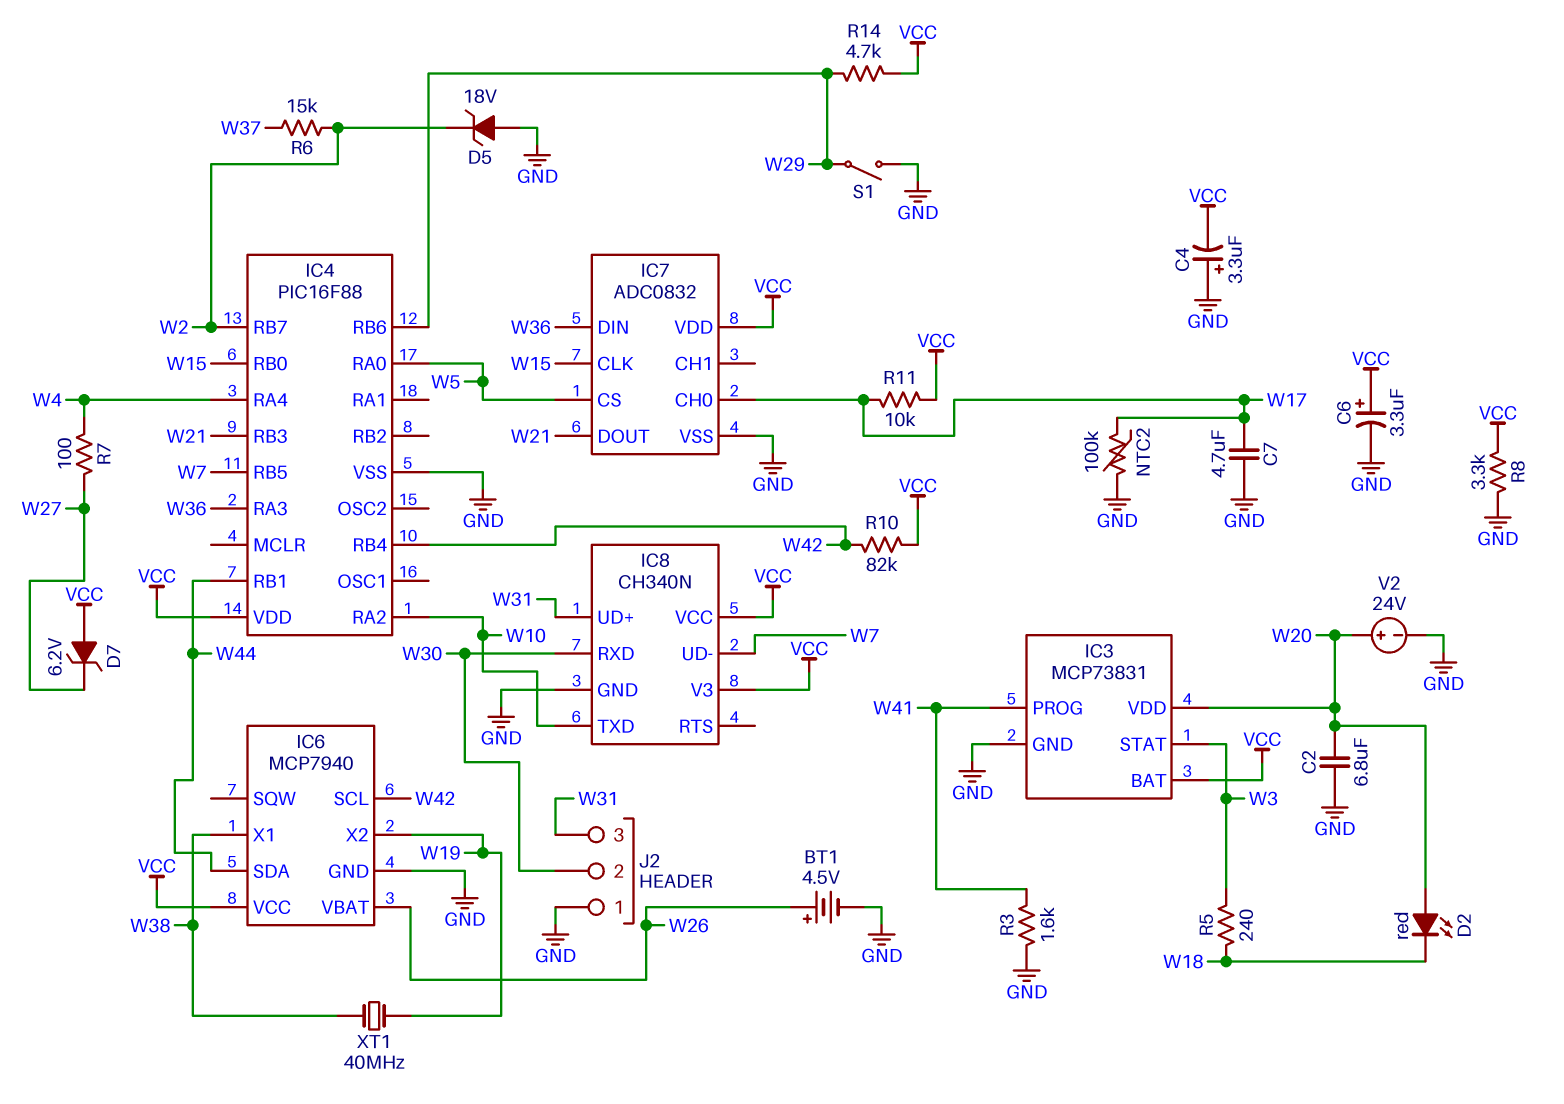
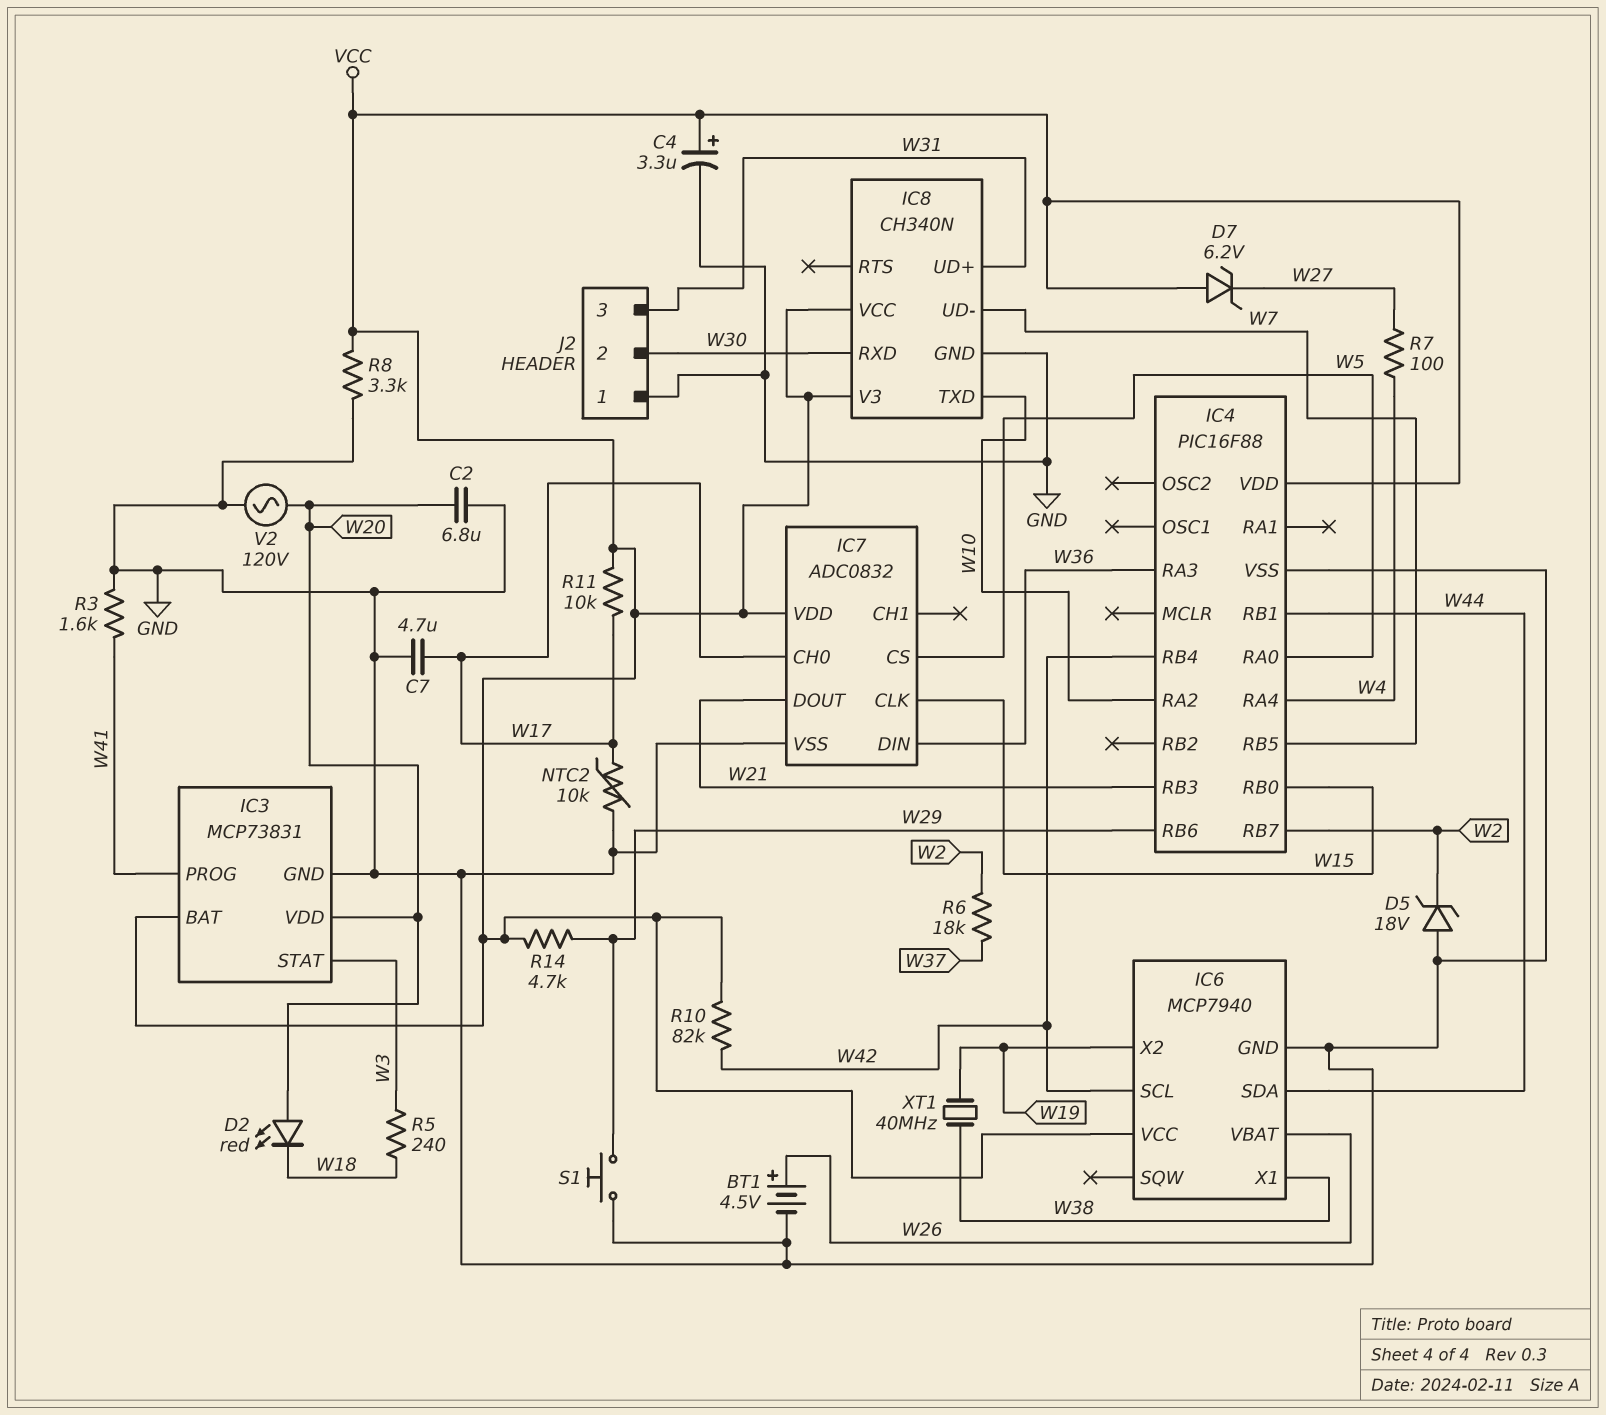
C4: 3.3uF (plus GND, minus VCC) -> 3.3uF (plus VCC, minus GND)
C6: 3.3uF (plus VCC, minus GND) -> none
NTC2: 100k (GND, W17) -> 10k (GND, W17)
R6: 15k (W2, W37) -> 18k (W2, W37)
S1: switch (GND, W29) -> button (GND, W29)
V2: 24V (plus W20, minus GND) -> AC 120V (GND, W20)

